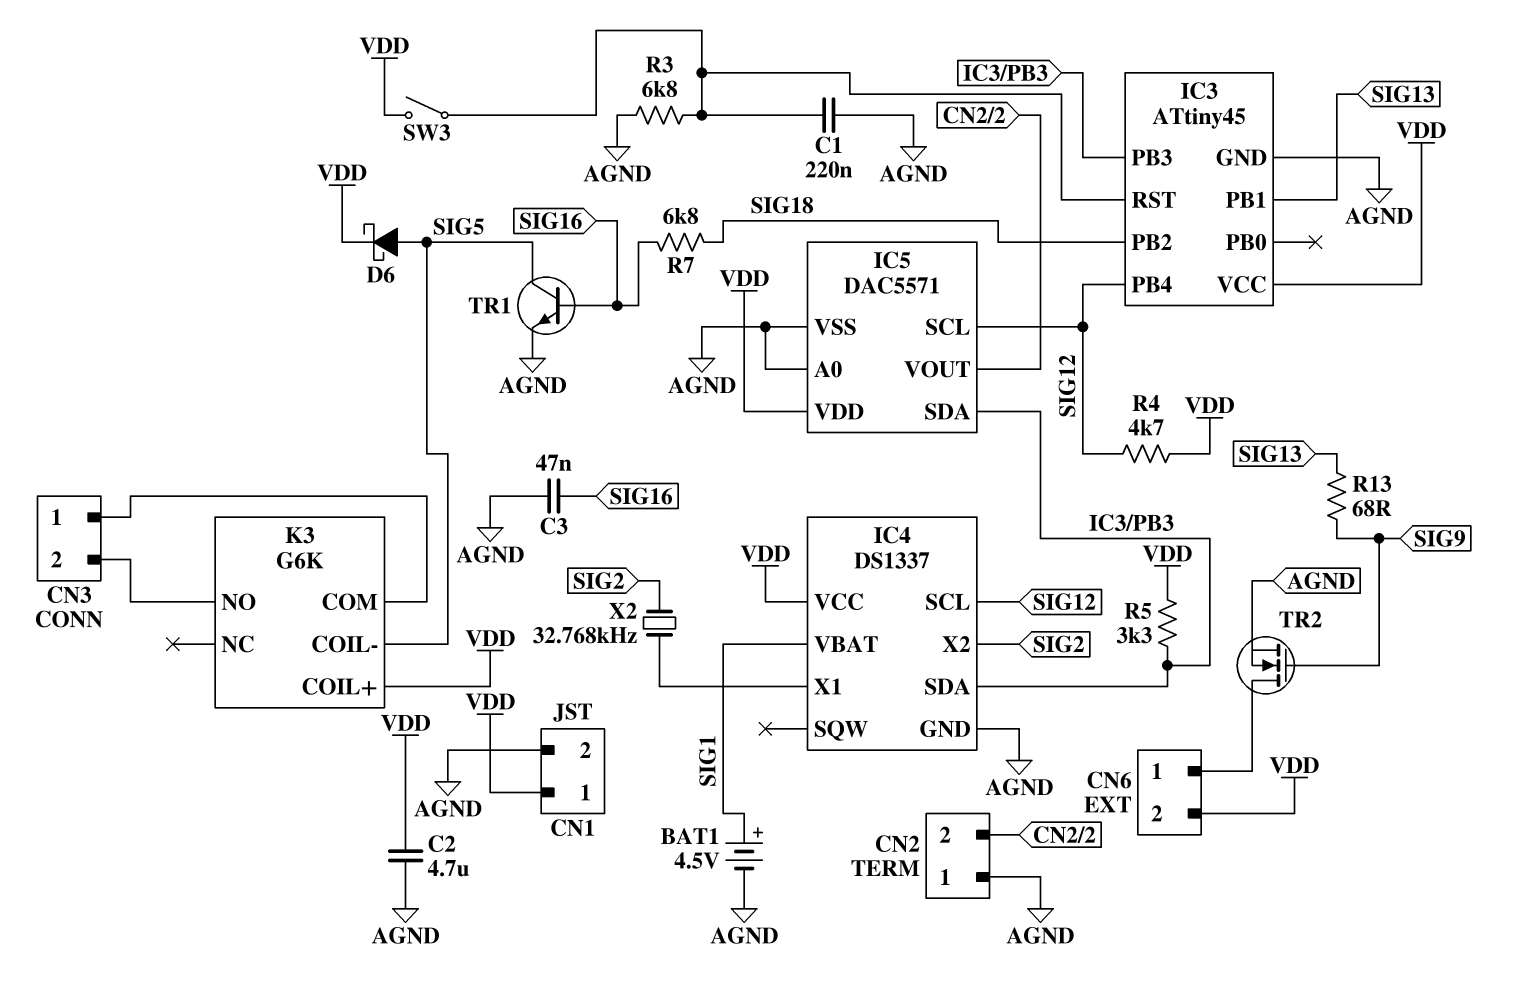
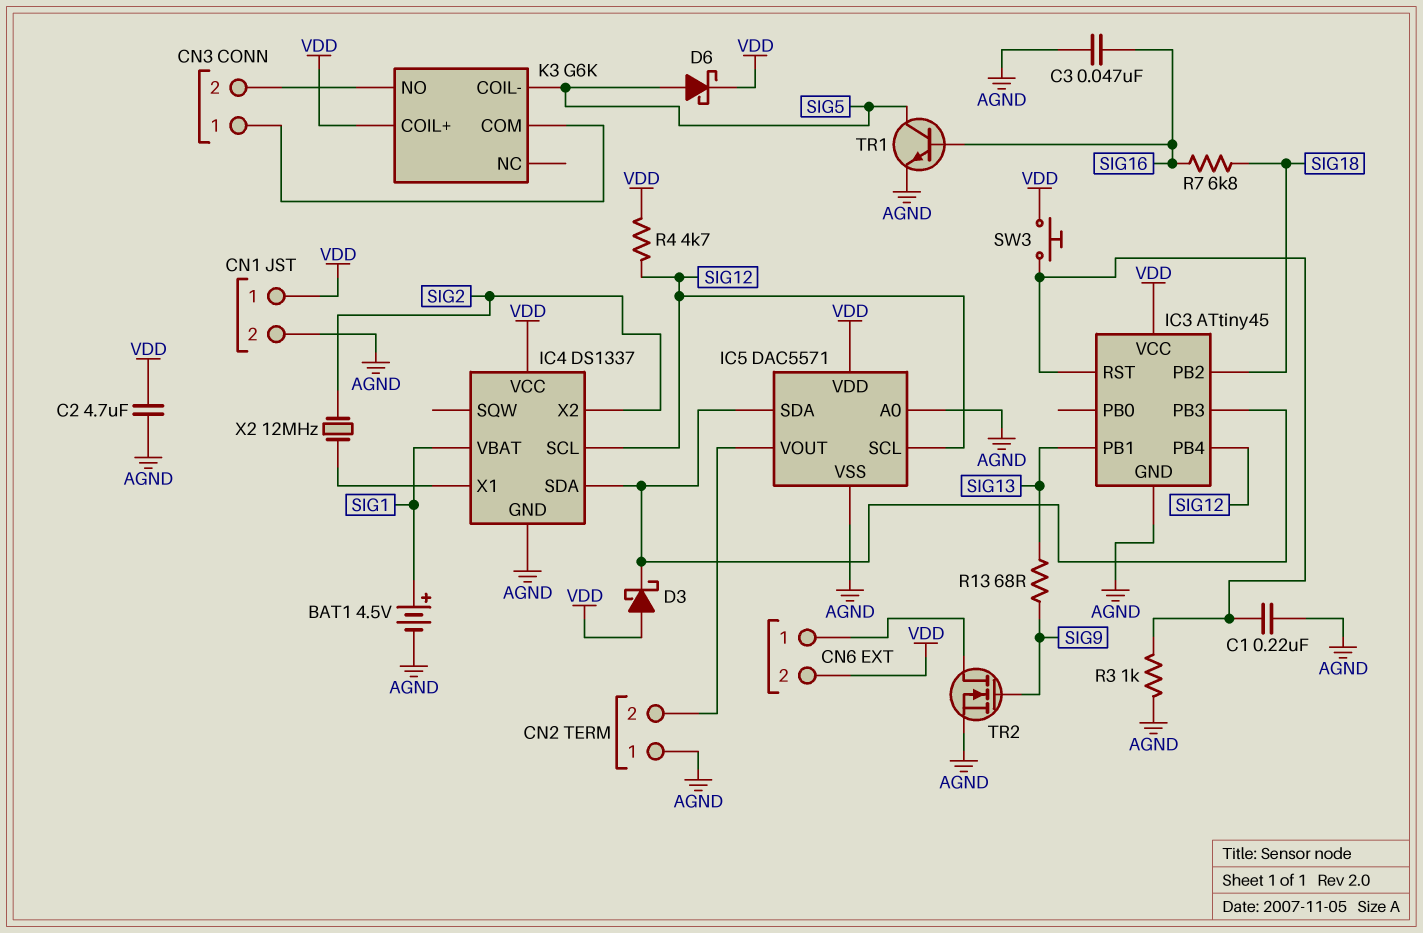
D3: none -> schottky (A VDD, K IC3/PB3)
R3: 6.8k (AGND, IC3/RST) -> 1k (AGND, IC3/RST)
R5: 3.3k (IC3/PB3, VDD) -> none
SW3: switch (IC3/RST, VDD) -> button (IC3/RST, VDD)
X2: 32.768kHz (IC4/X1, SIG2) -> 12MHz (IC4/X1, SIG2)

